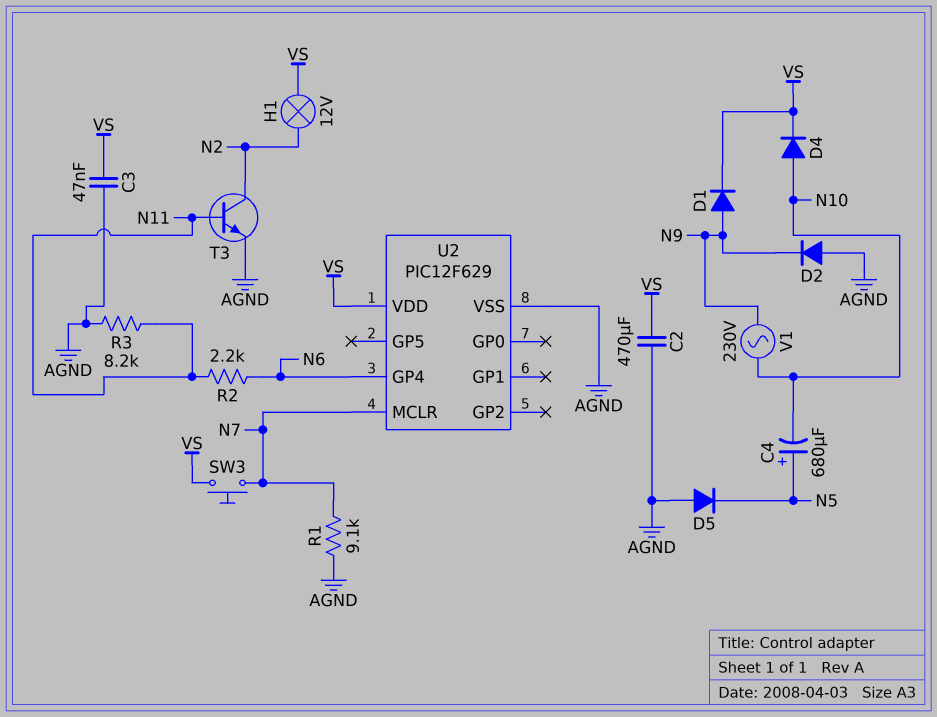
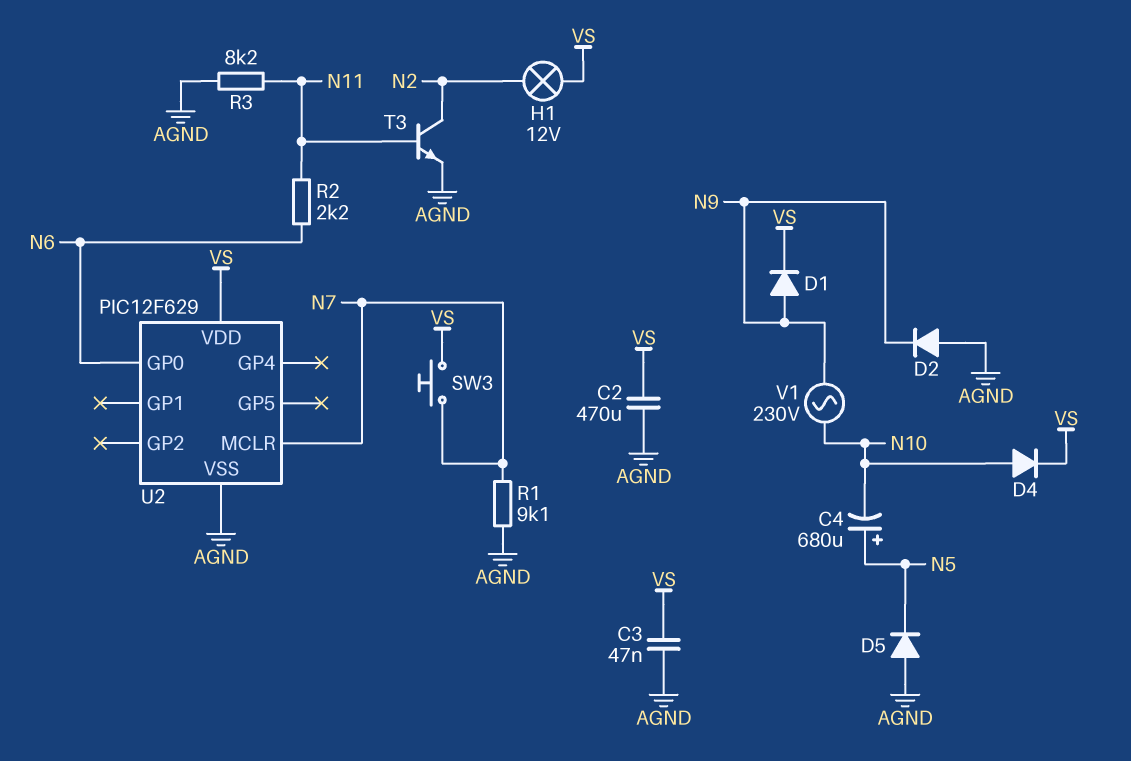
U2 pin GP0: none -> N6
U2 pin GP4: N6 -> none

